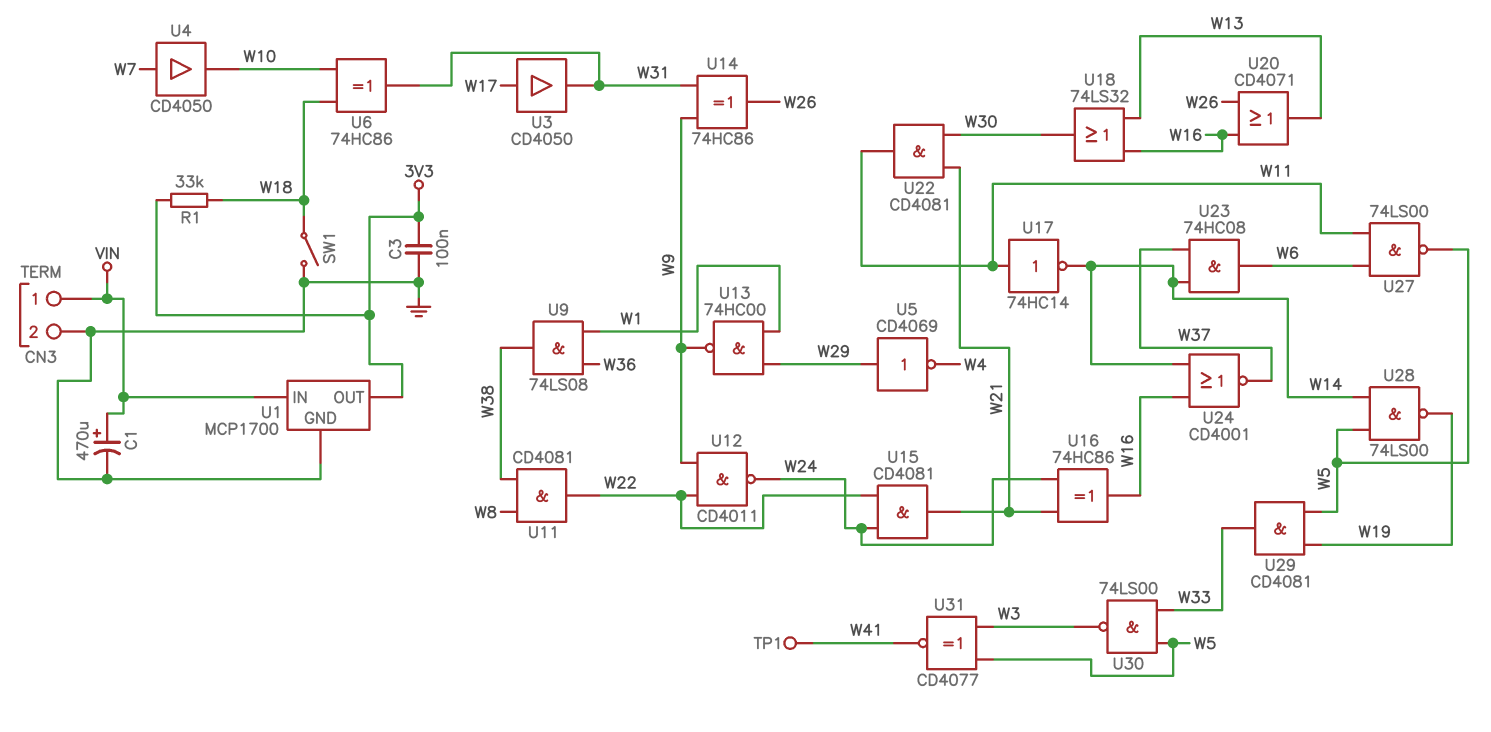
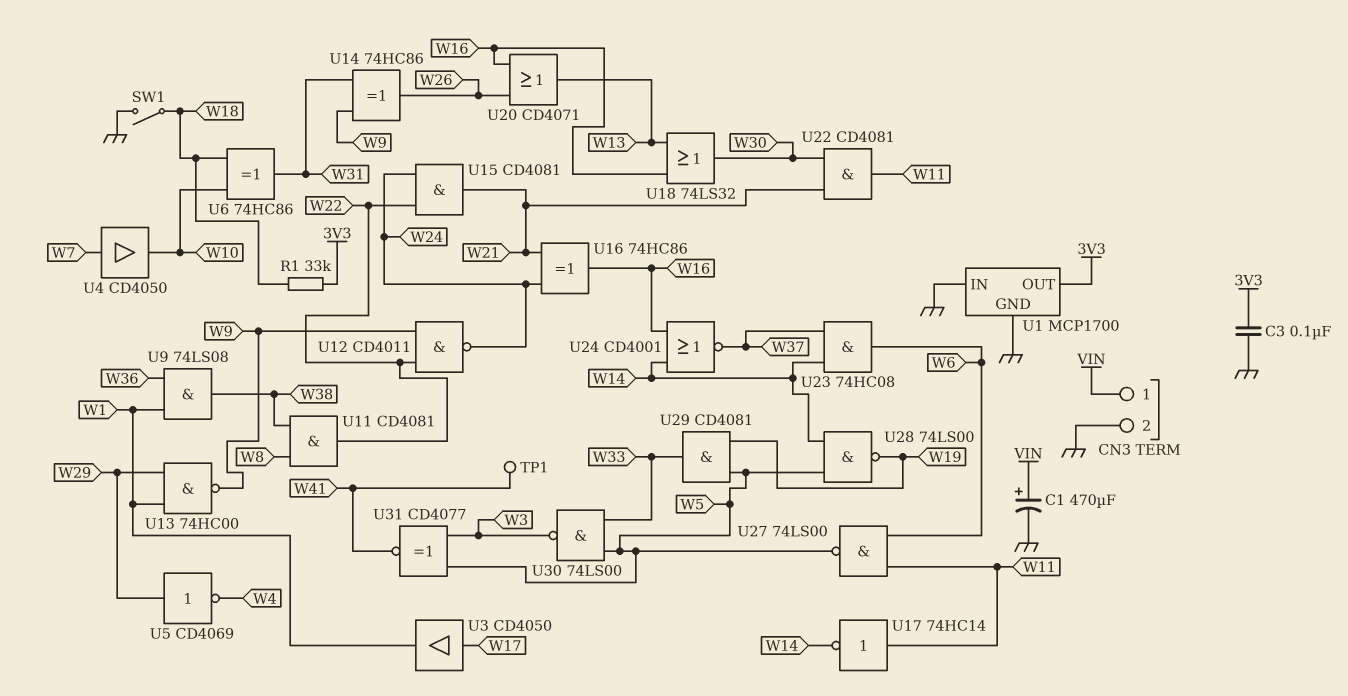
U1 pin IN: VIN -> GND
U3: buffer CD4050 (in W17, out W31) -> buffer CD4050 (in W17, out W1)

